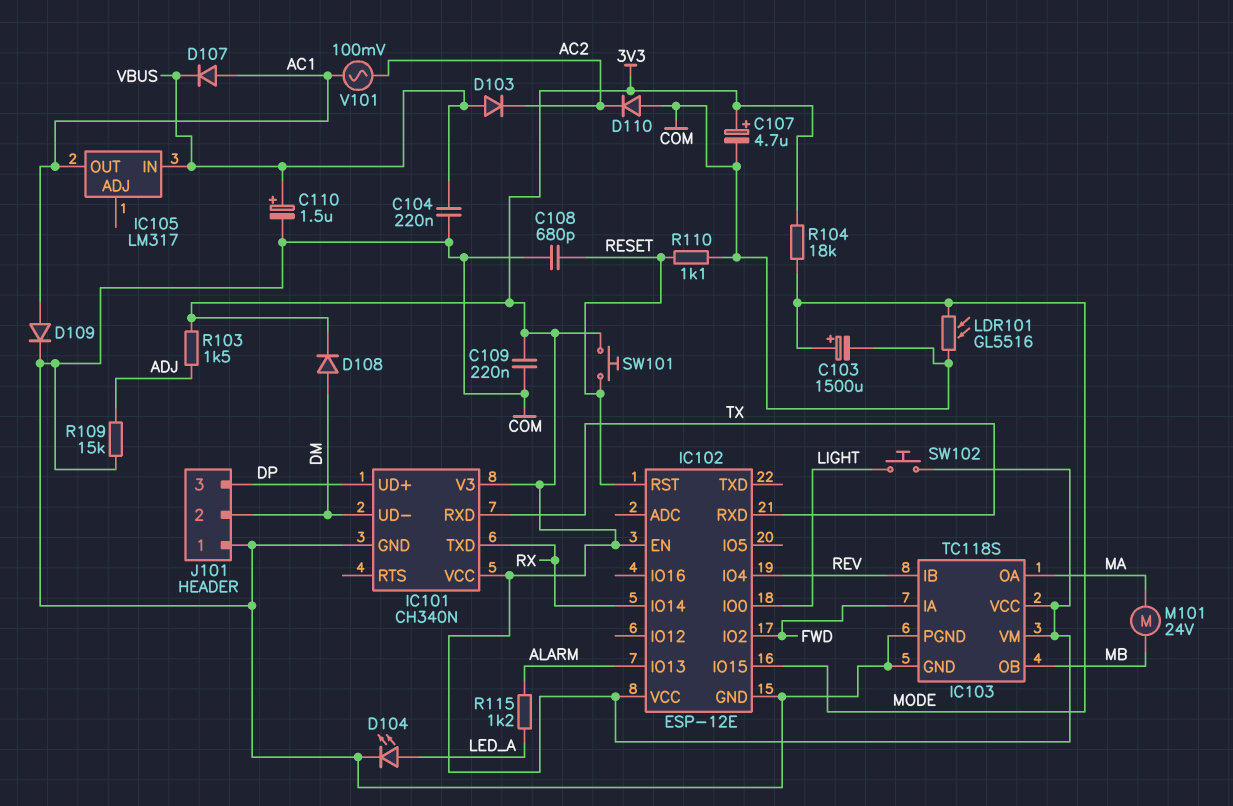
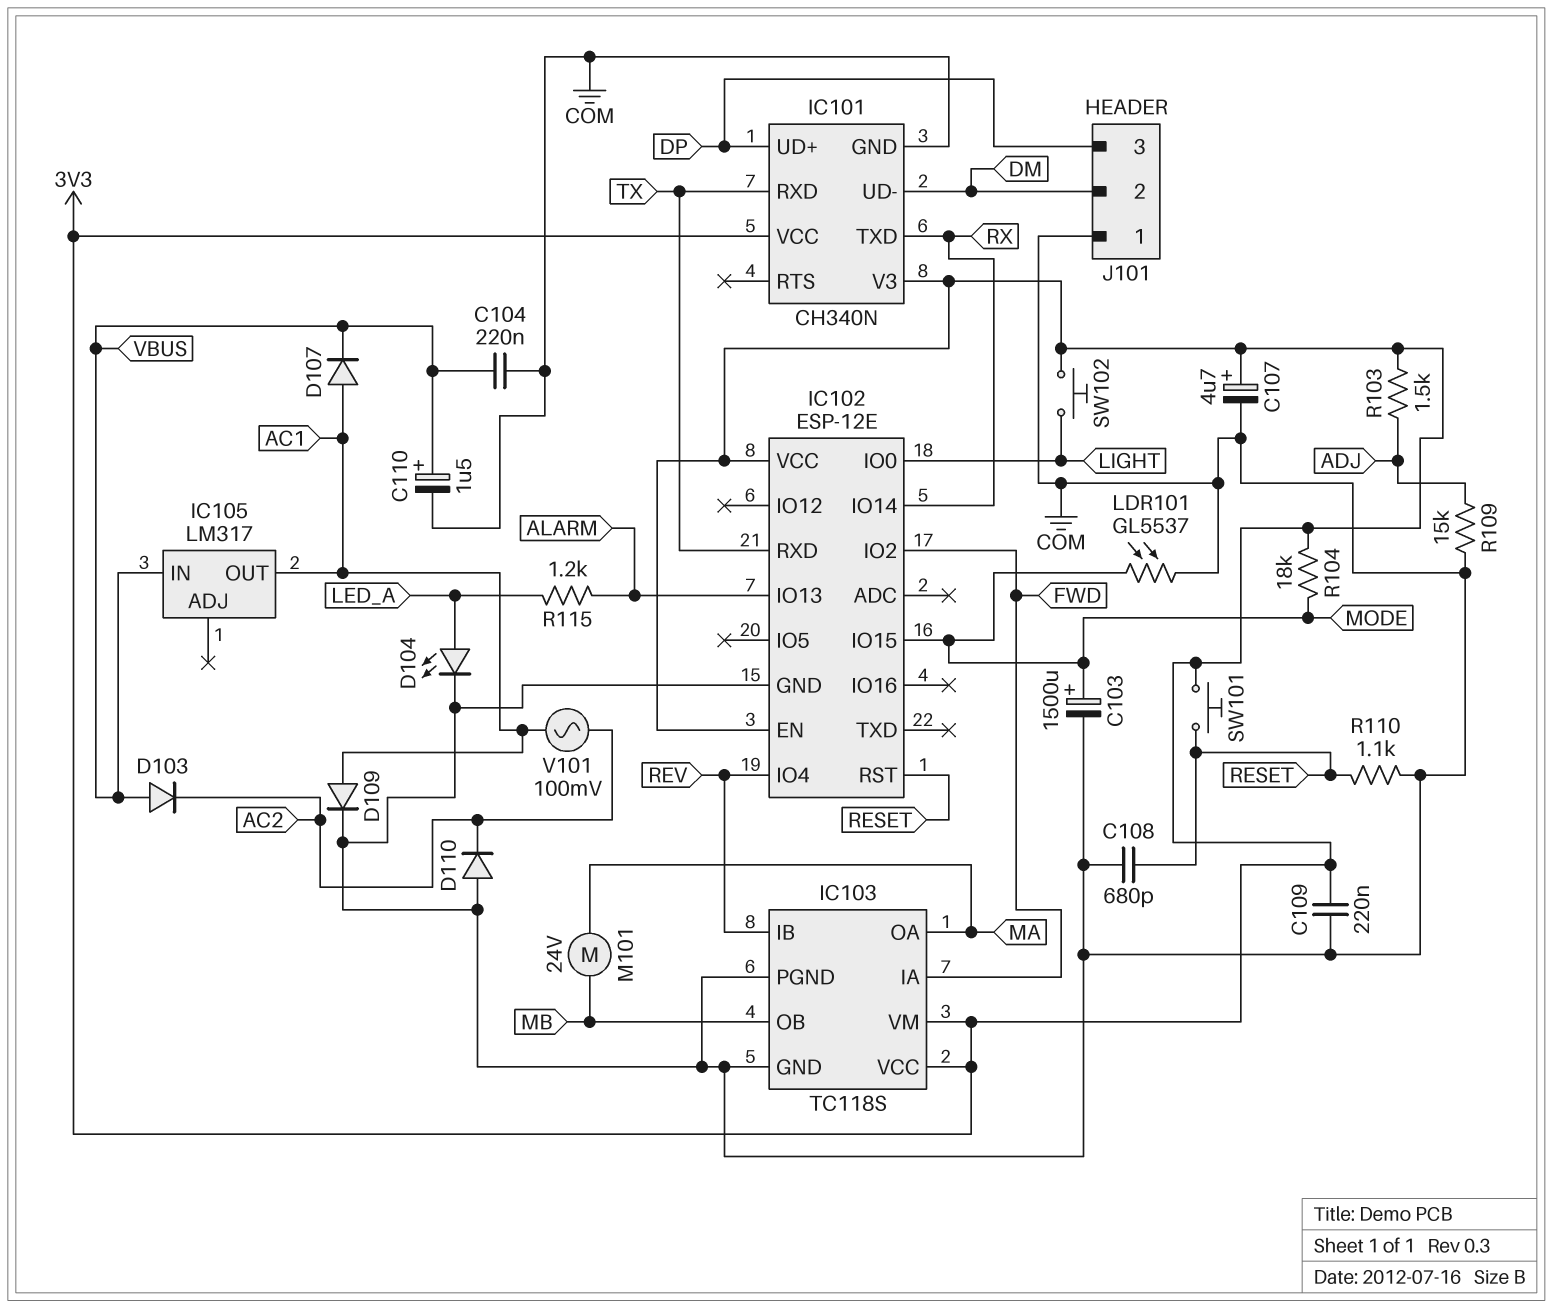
D108: diode (A DM, K 3V3) -> none
LDR101: GL5516 (COM, MODE) -> GL5537 (COM, MODE)

